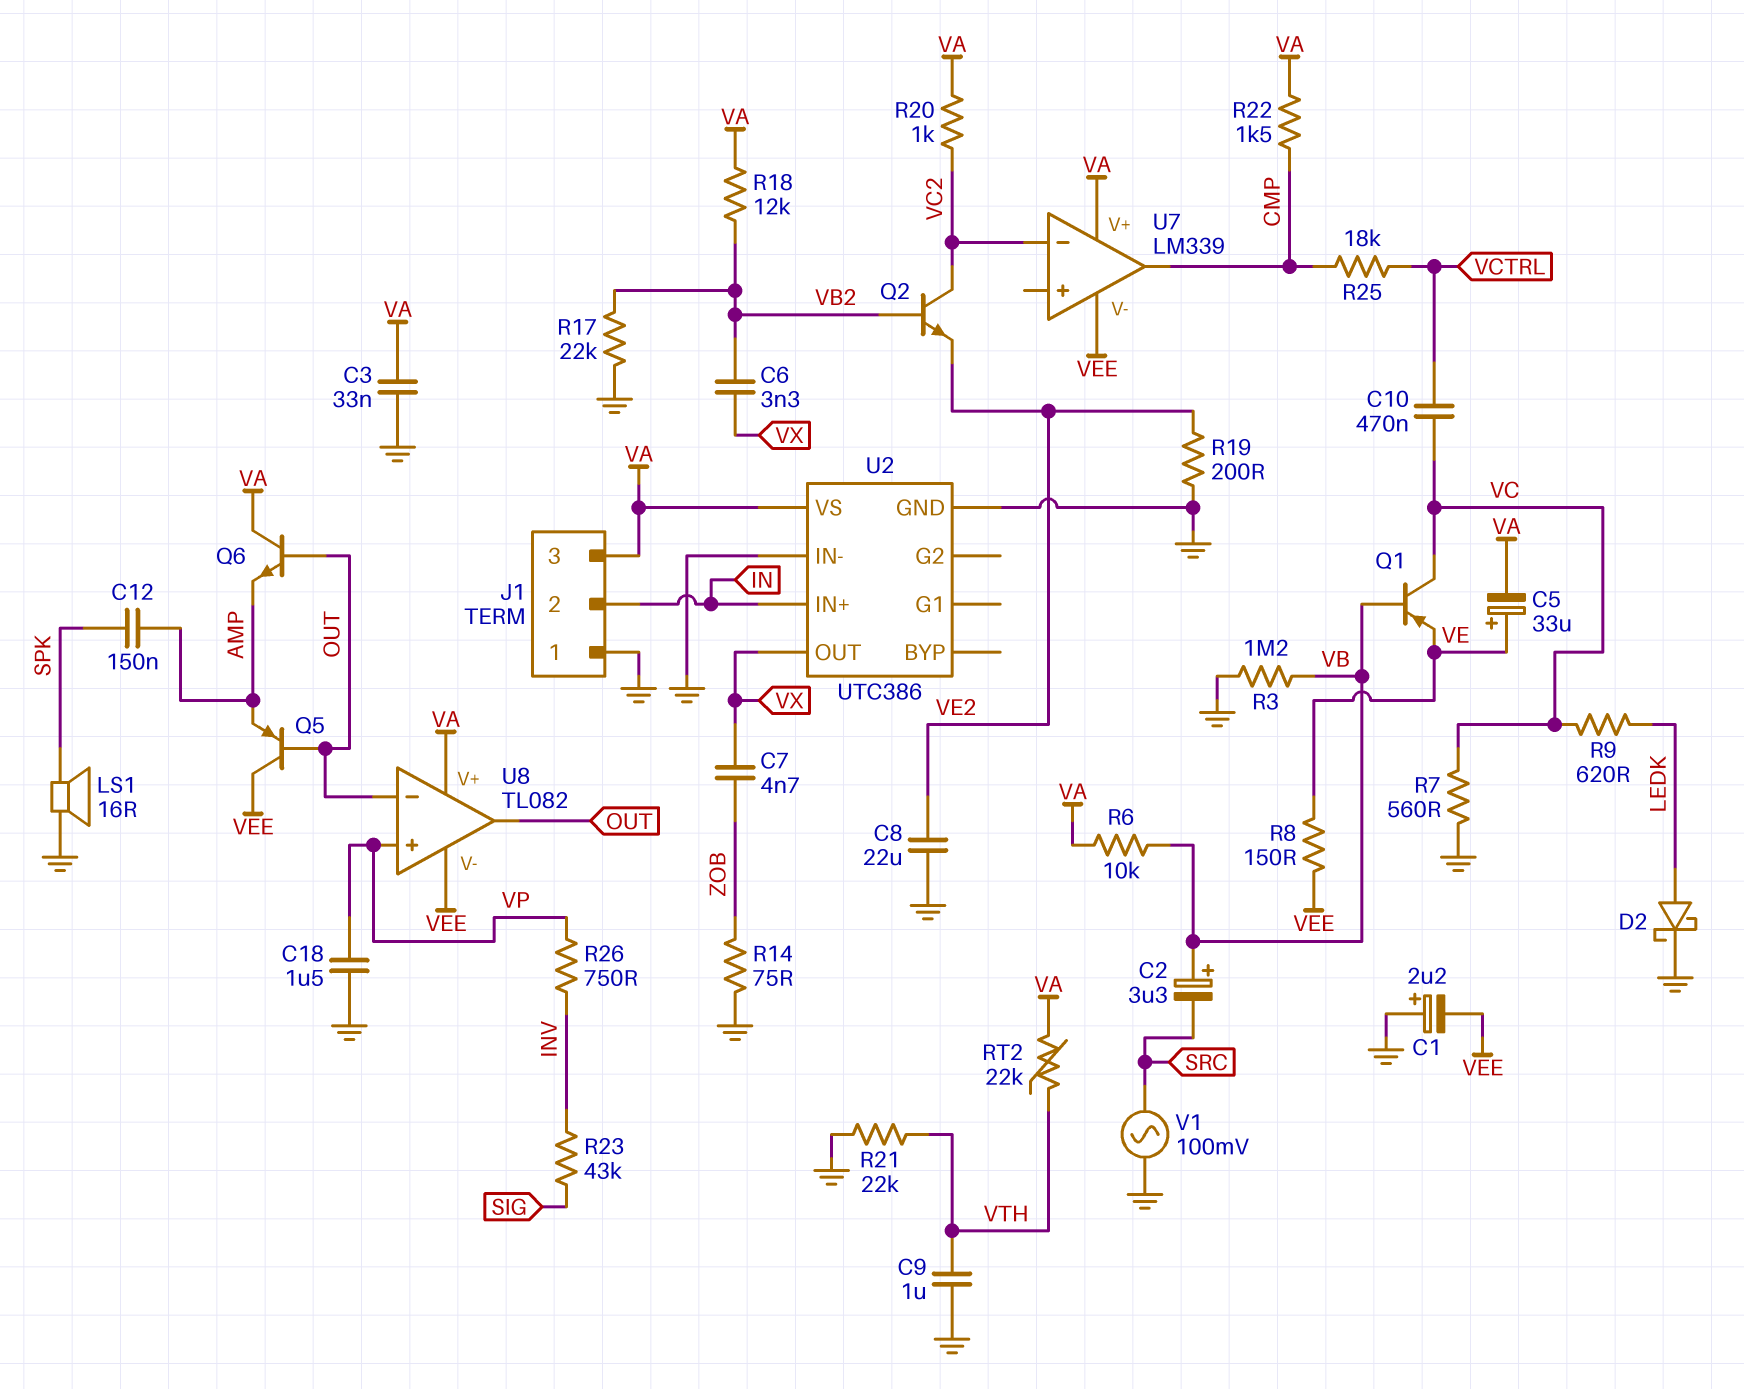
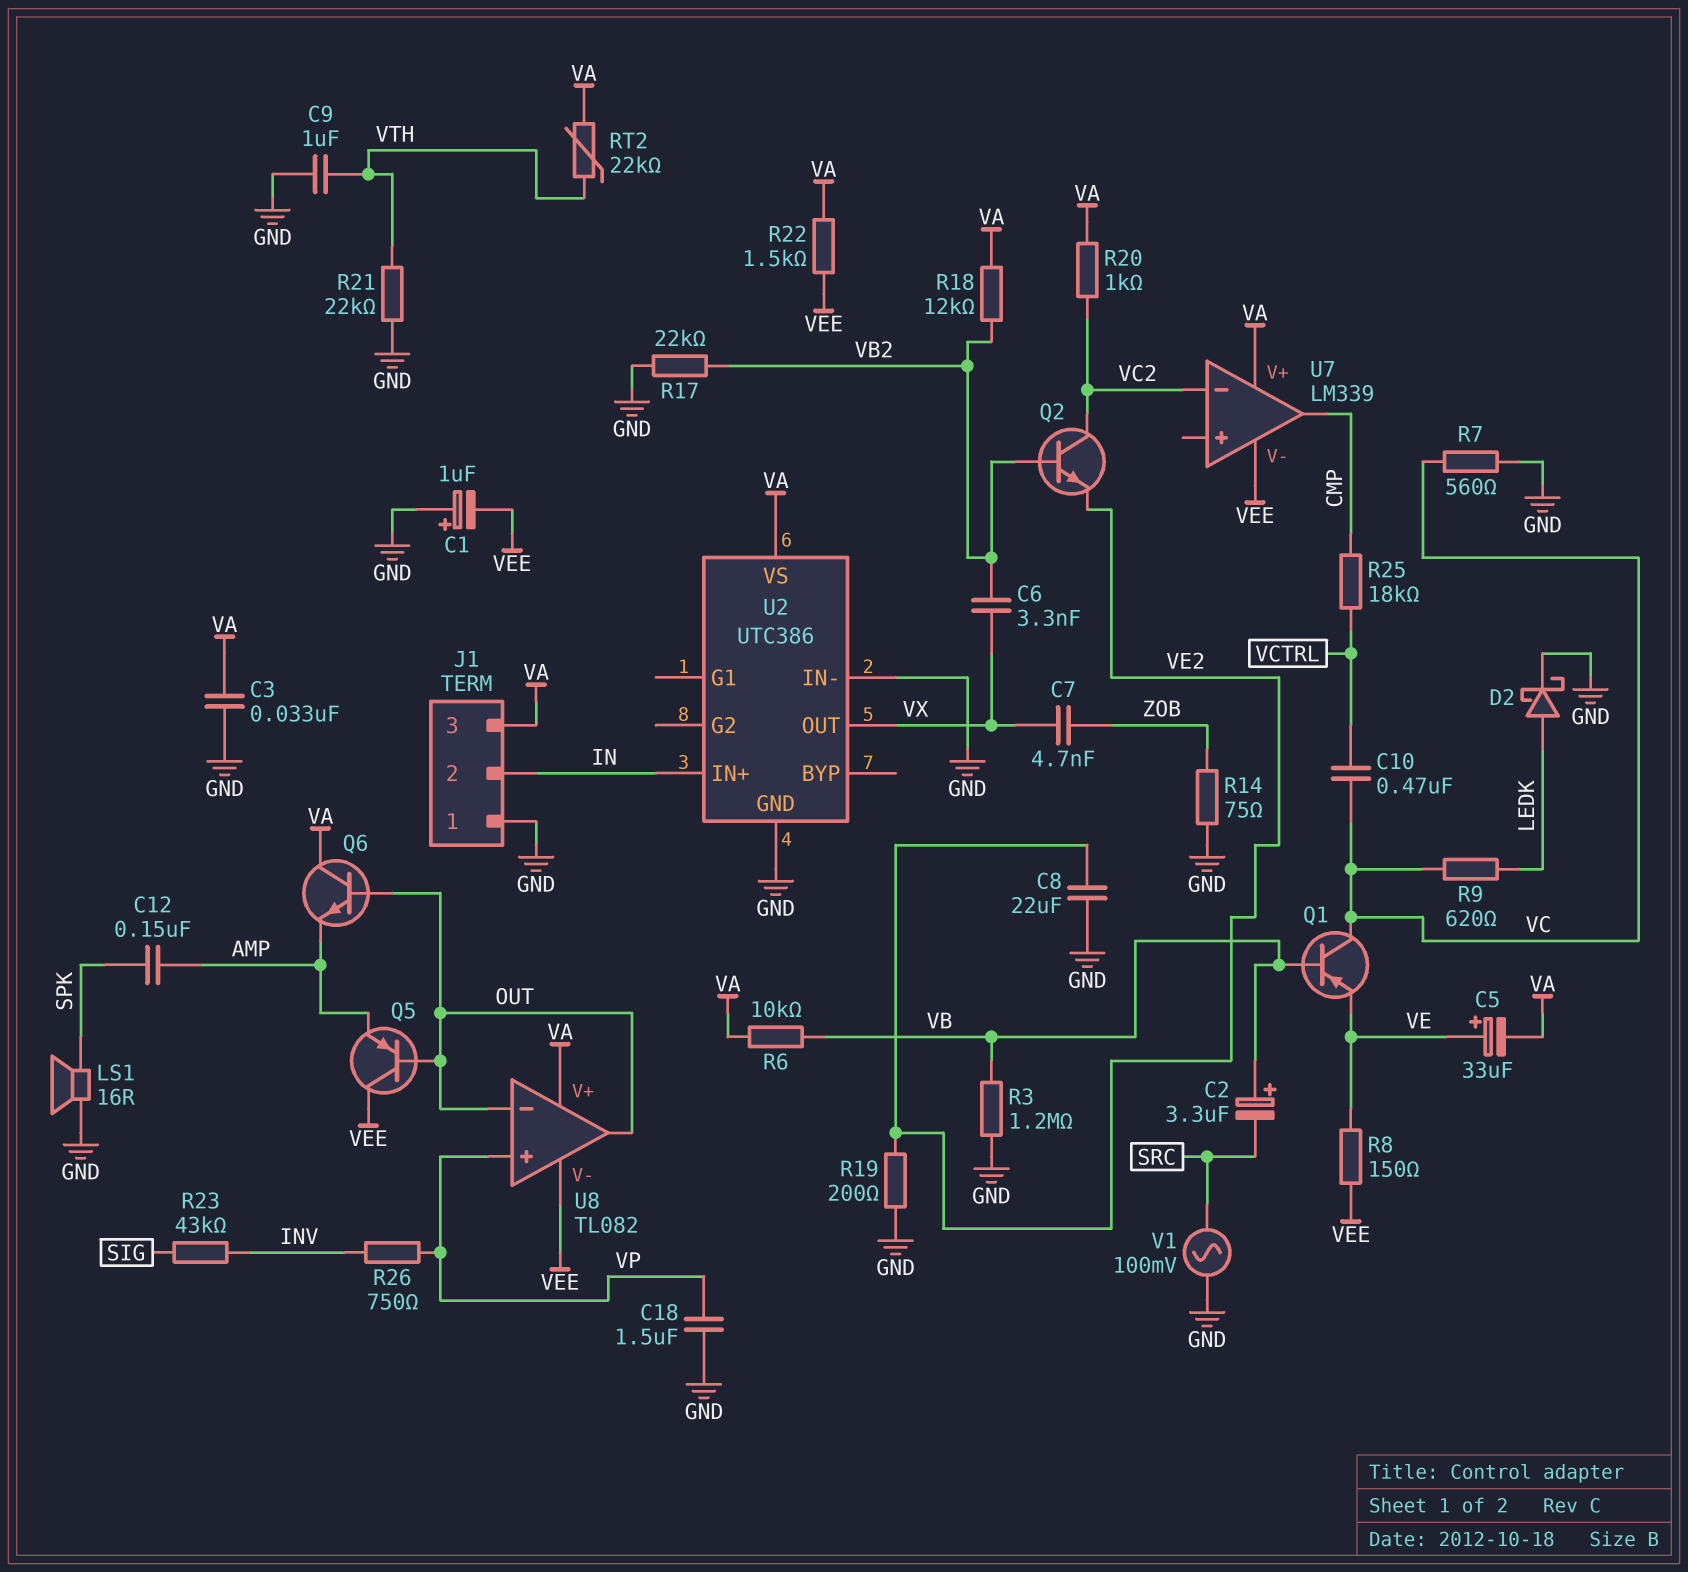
C1: 2.2uF (plus GND, minus VEE) -> 1uF (plus GND, minus VEE)
R22: 1.5k (CMP, VA) -> 1.5k (VA, VEE)

